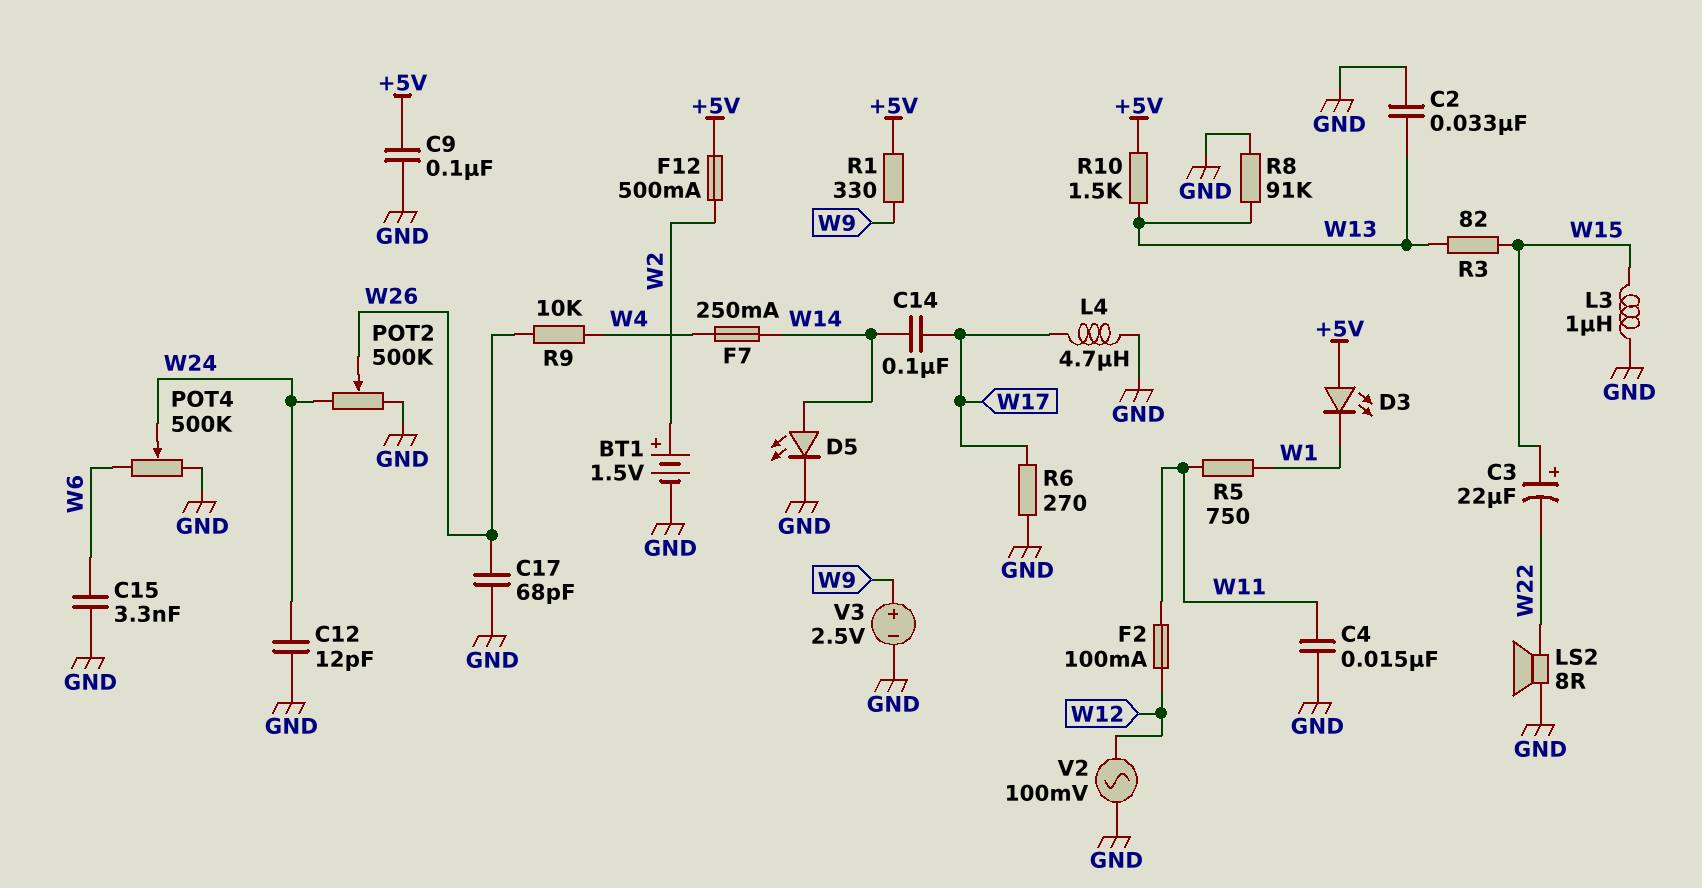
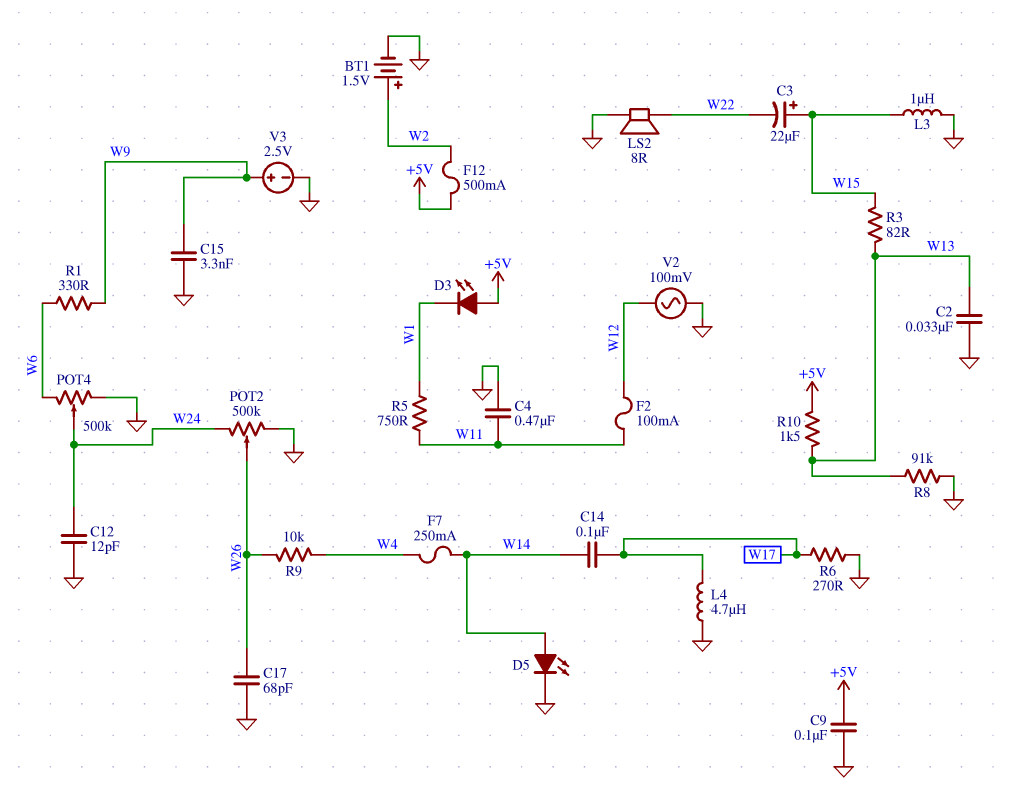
C4: 15nF (GND, W11) -> 470nF (GND, W11)
C15: 3.3nF (GND, W6) -> 3.3nF (GND, W9)
R1: 330 (+5V, W9) -> 330 (W6, W9)

